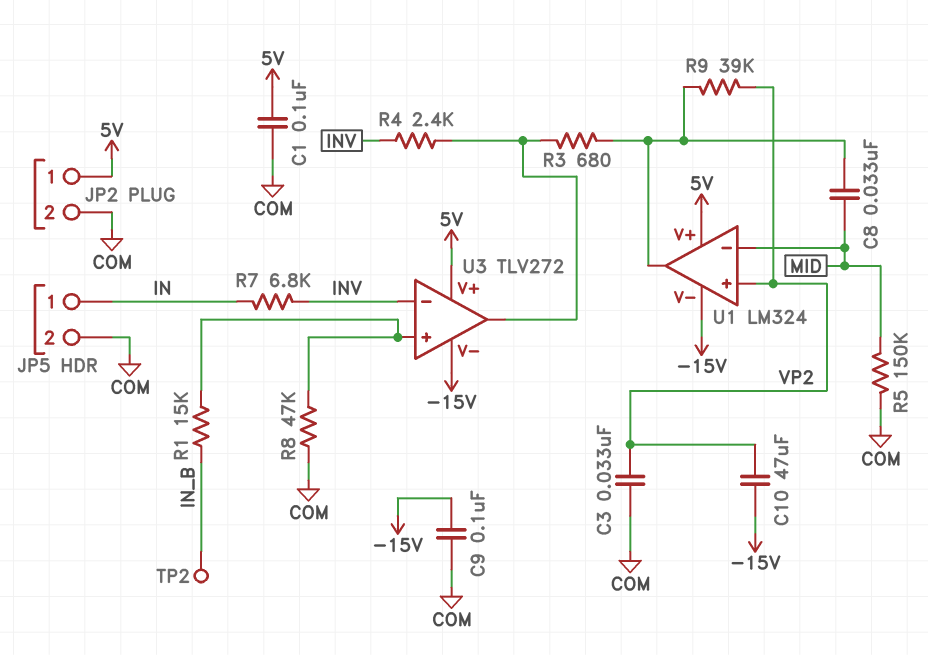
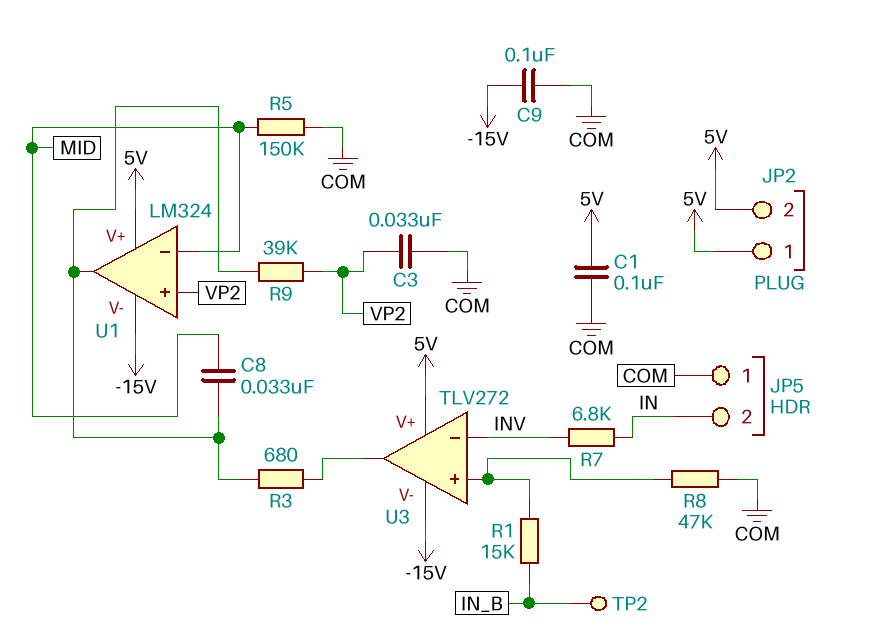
C10: 47uF (-15V, VP2) -> none
JP2 pin 2: COM -> 5V
JP5 pin 1: IN -> COM
JP5 pin 2: COM -> IN
R4: 2.4k (INV, U3/out) -> none

